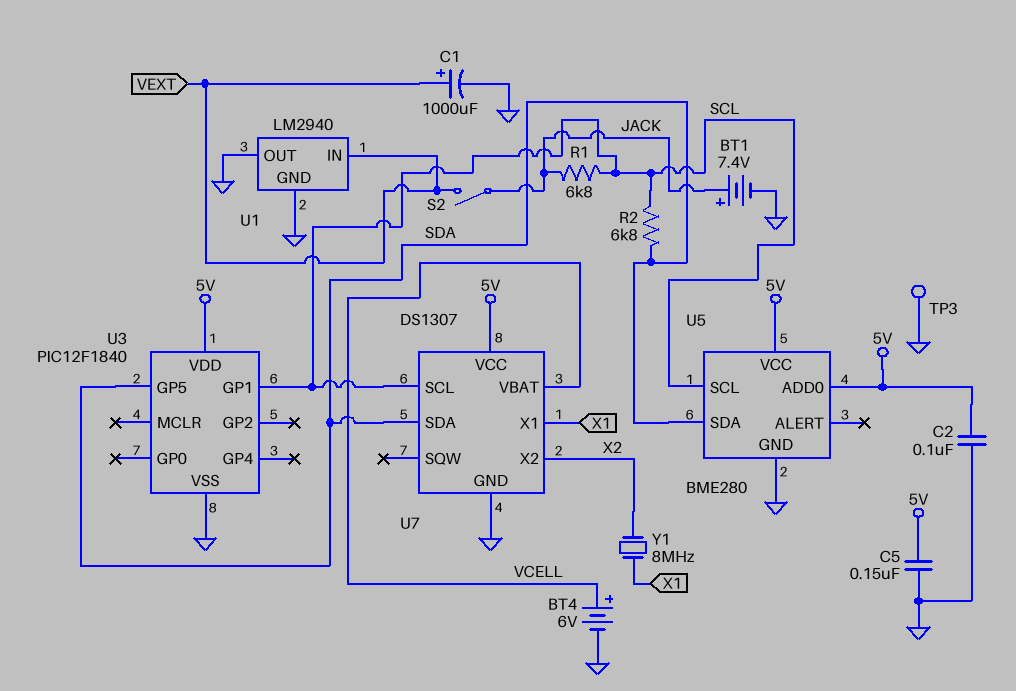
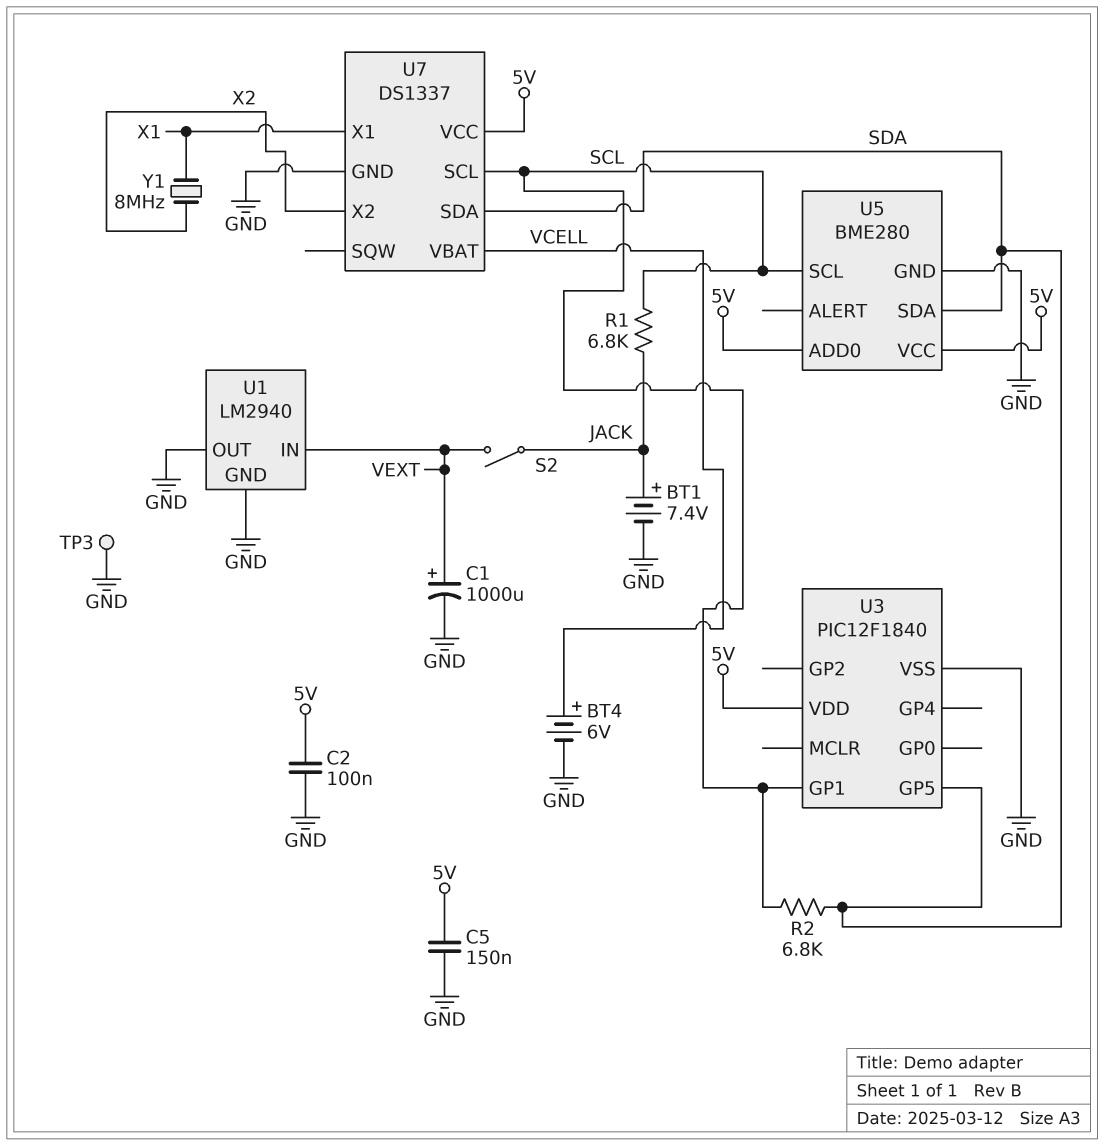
U7: DS1307 -> DS1337

